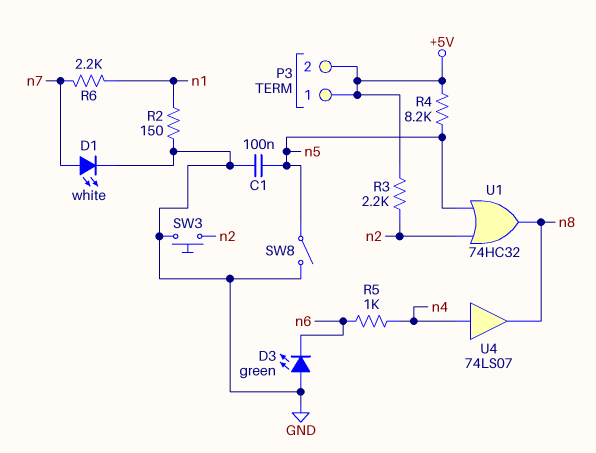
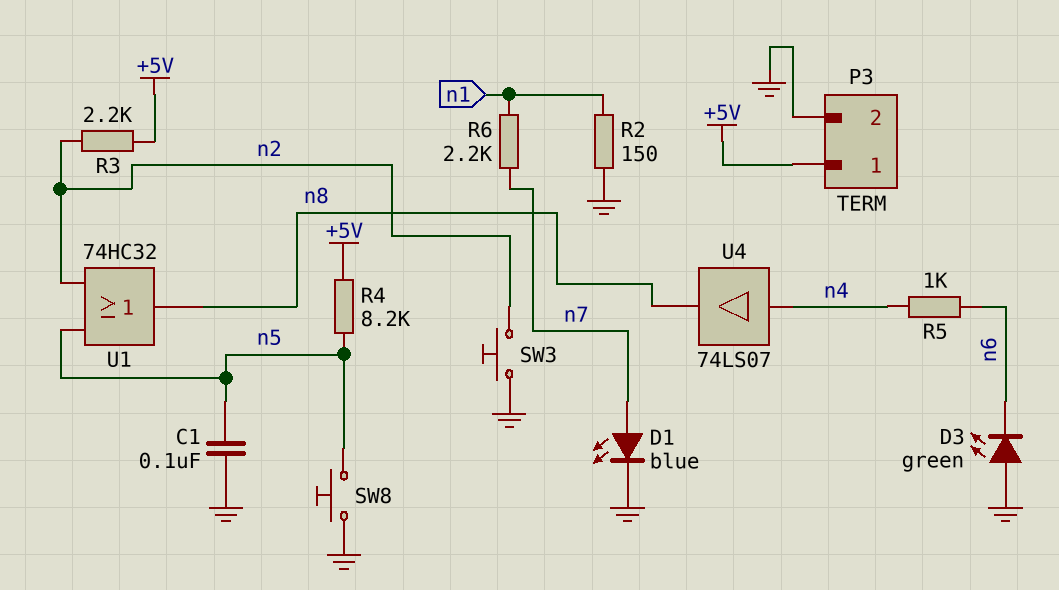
D1: LED white (A n7, K GND) -> LED blue (A n7, K GND)
P3 pin 2: +5V -> GND
SW8: switch (GND, n5) -> button (GND, n5)

